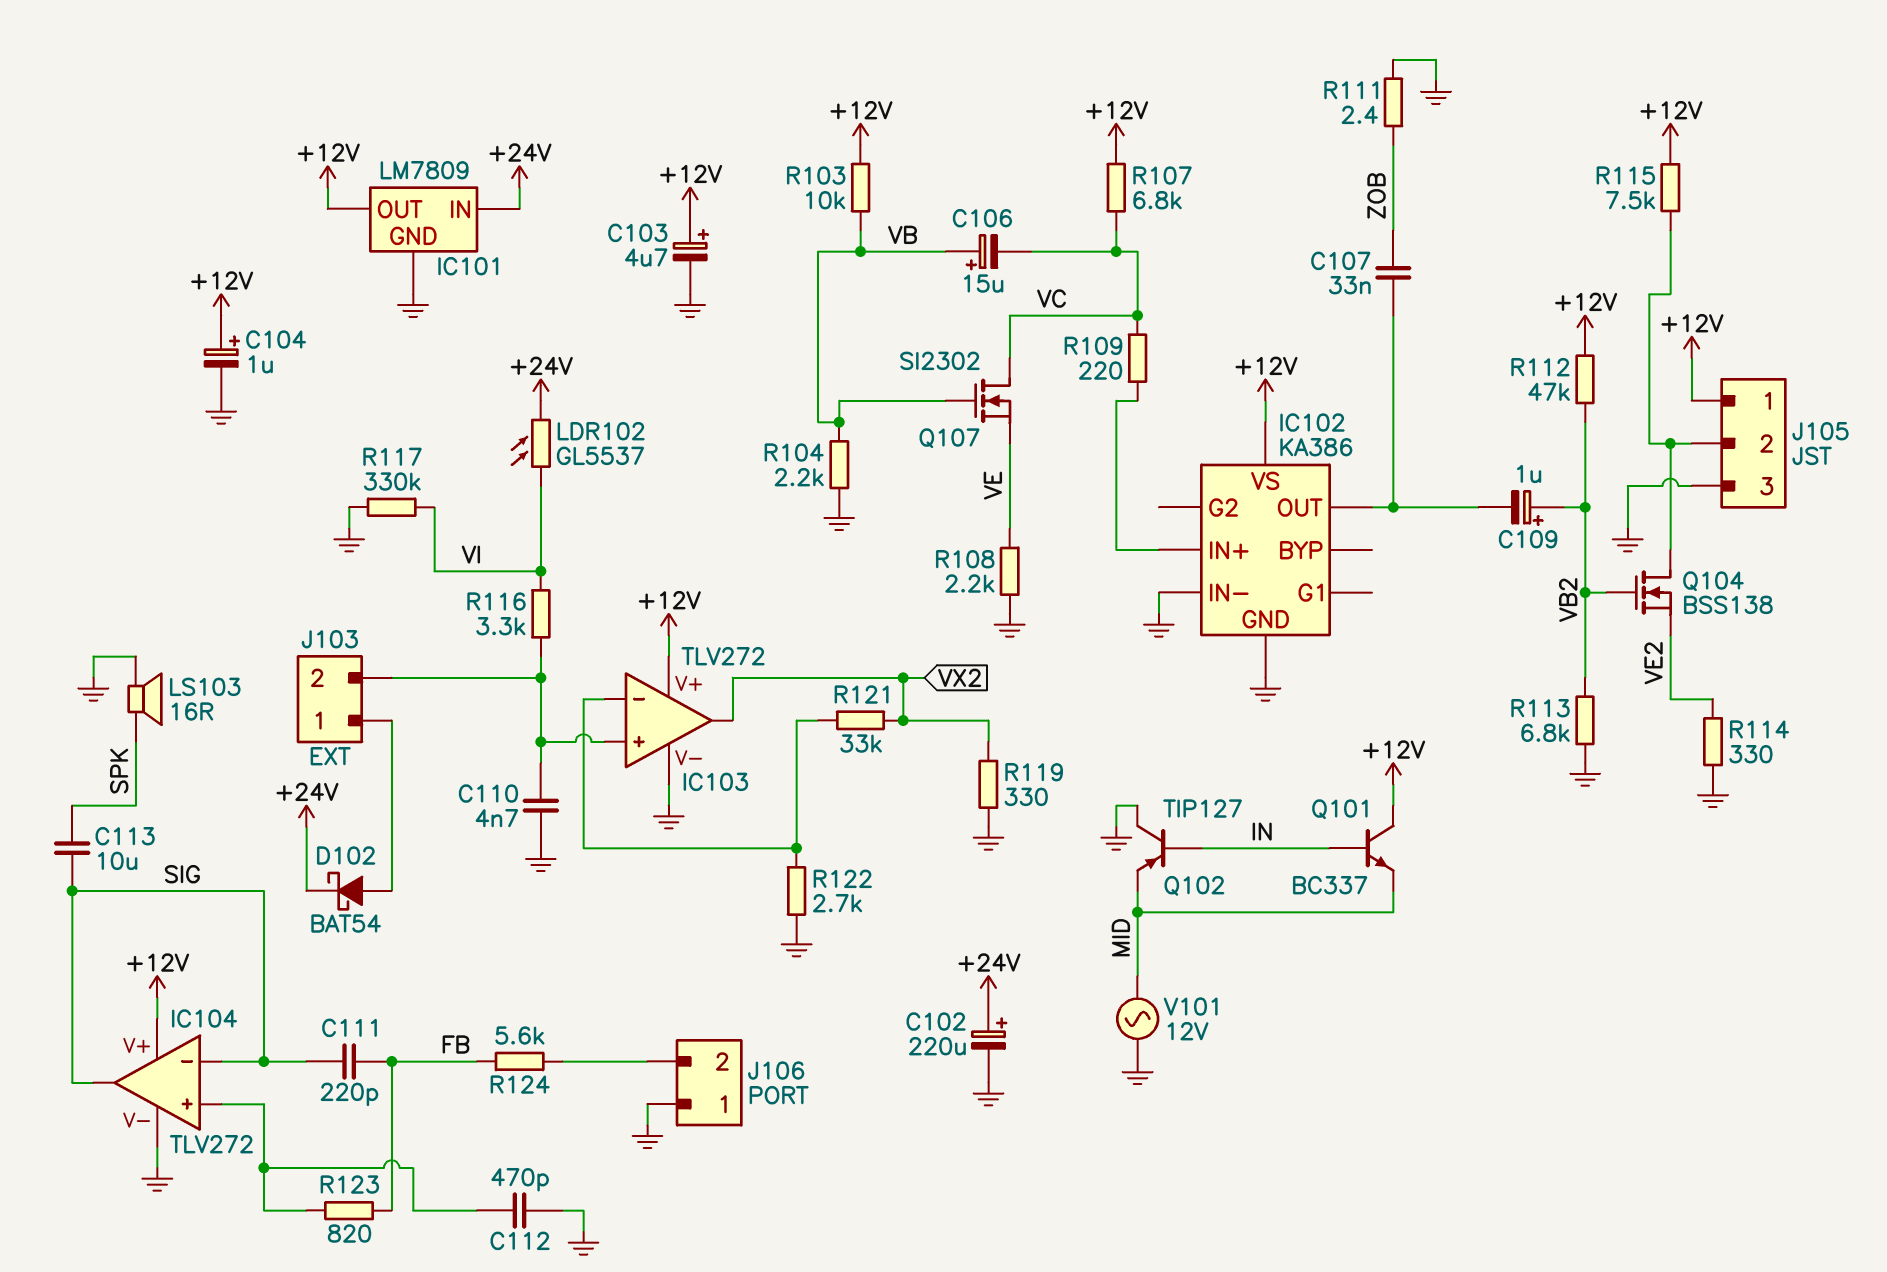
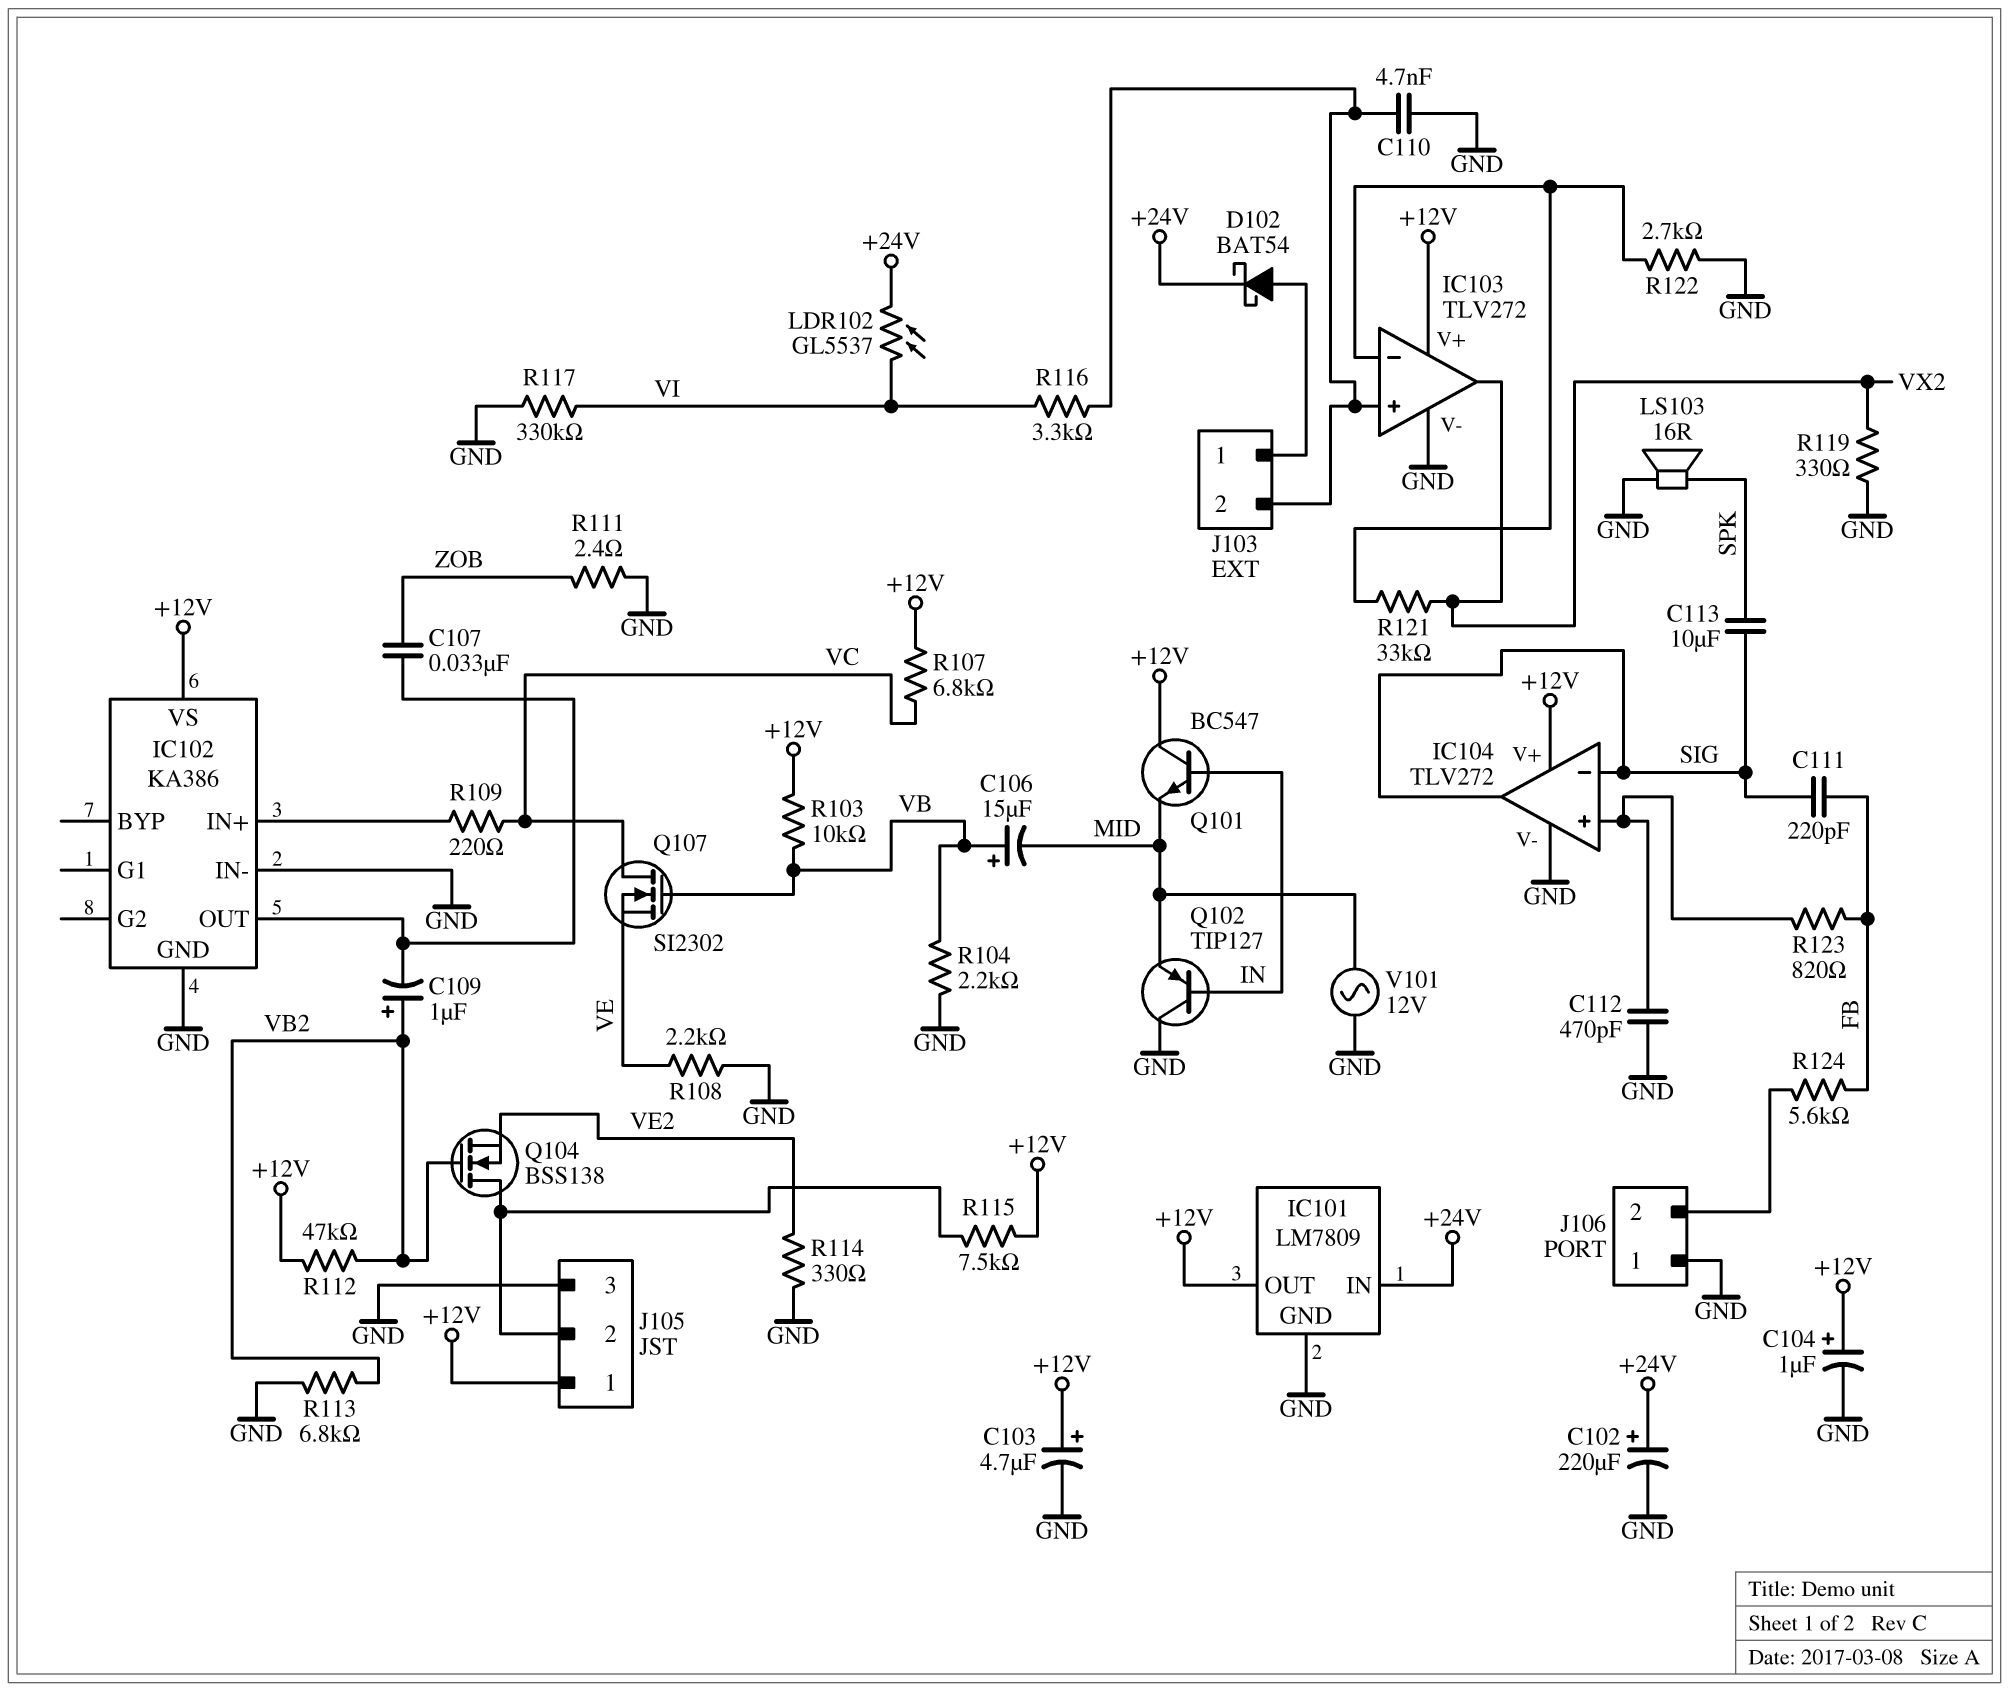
C106: 15uF (plus VB, minus VC) -> 15uF (plus VB, minus MID)
Q101: NPN BC337 (B IN, C +12V, E MID) -> NPN BC547 (B IN, C +12V, E MID)

